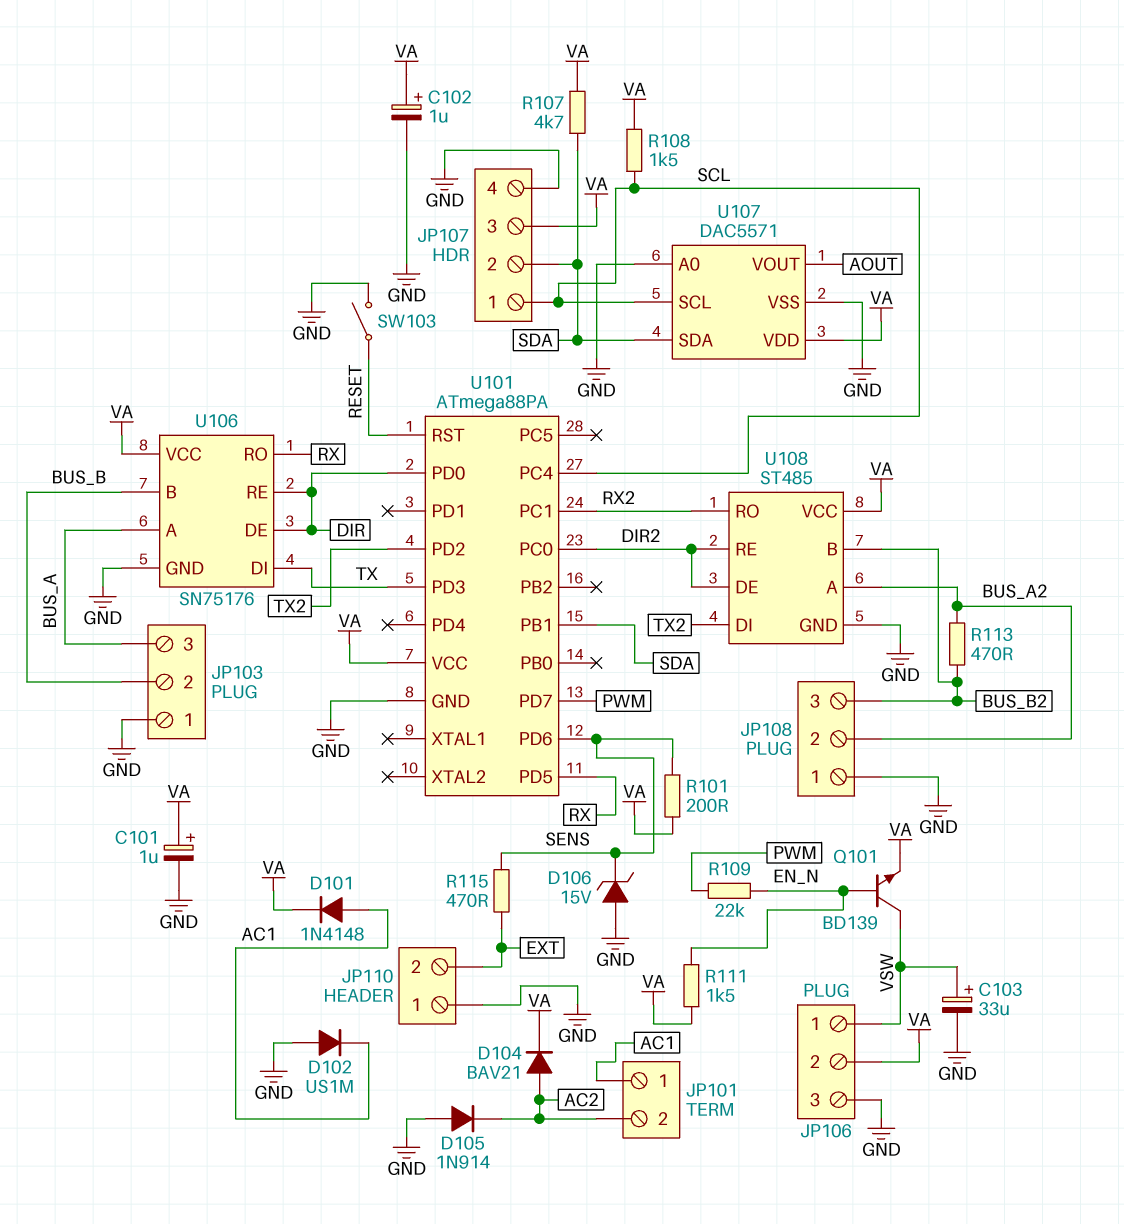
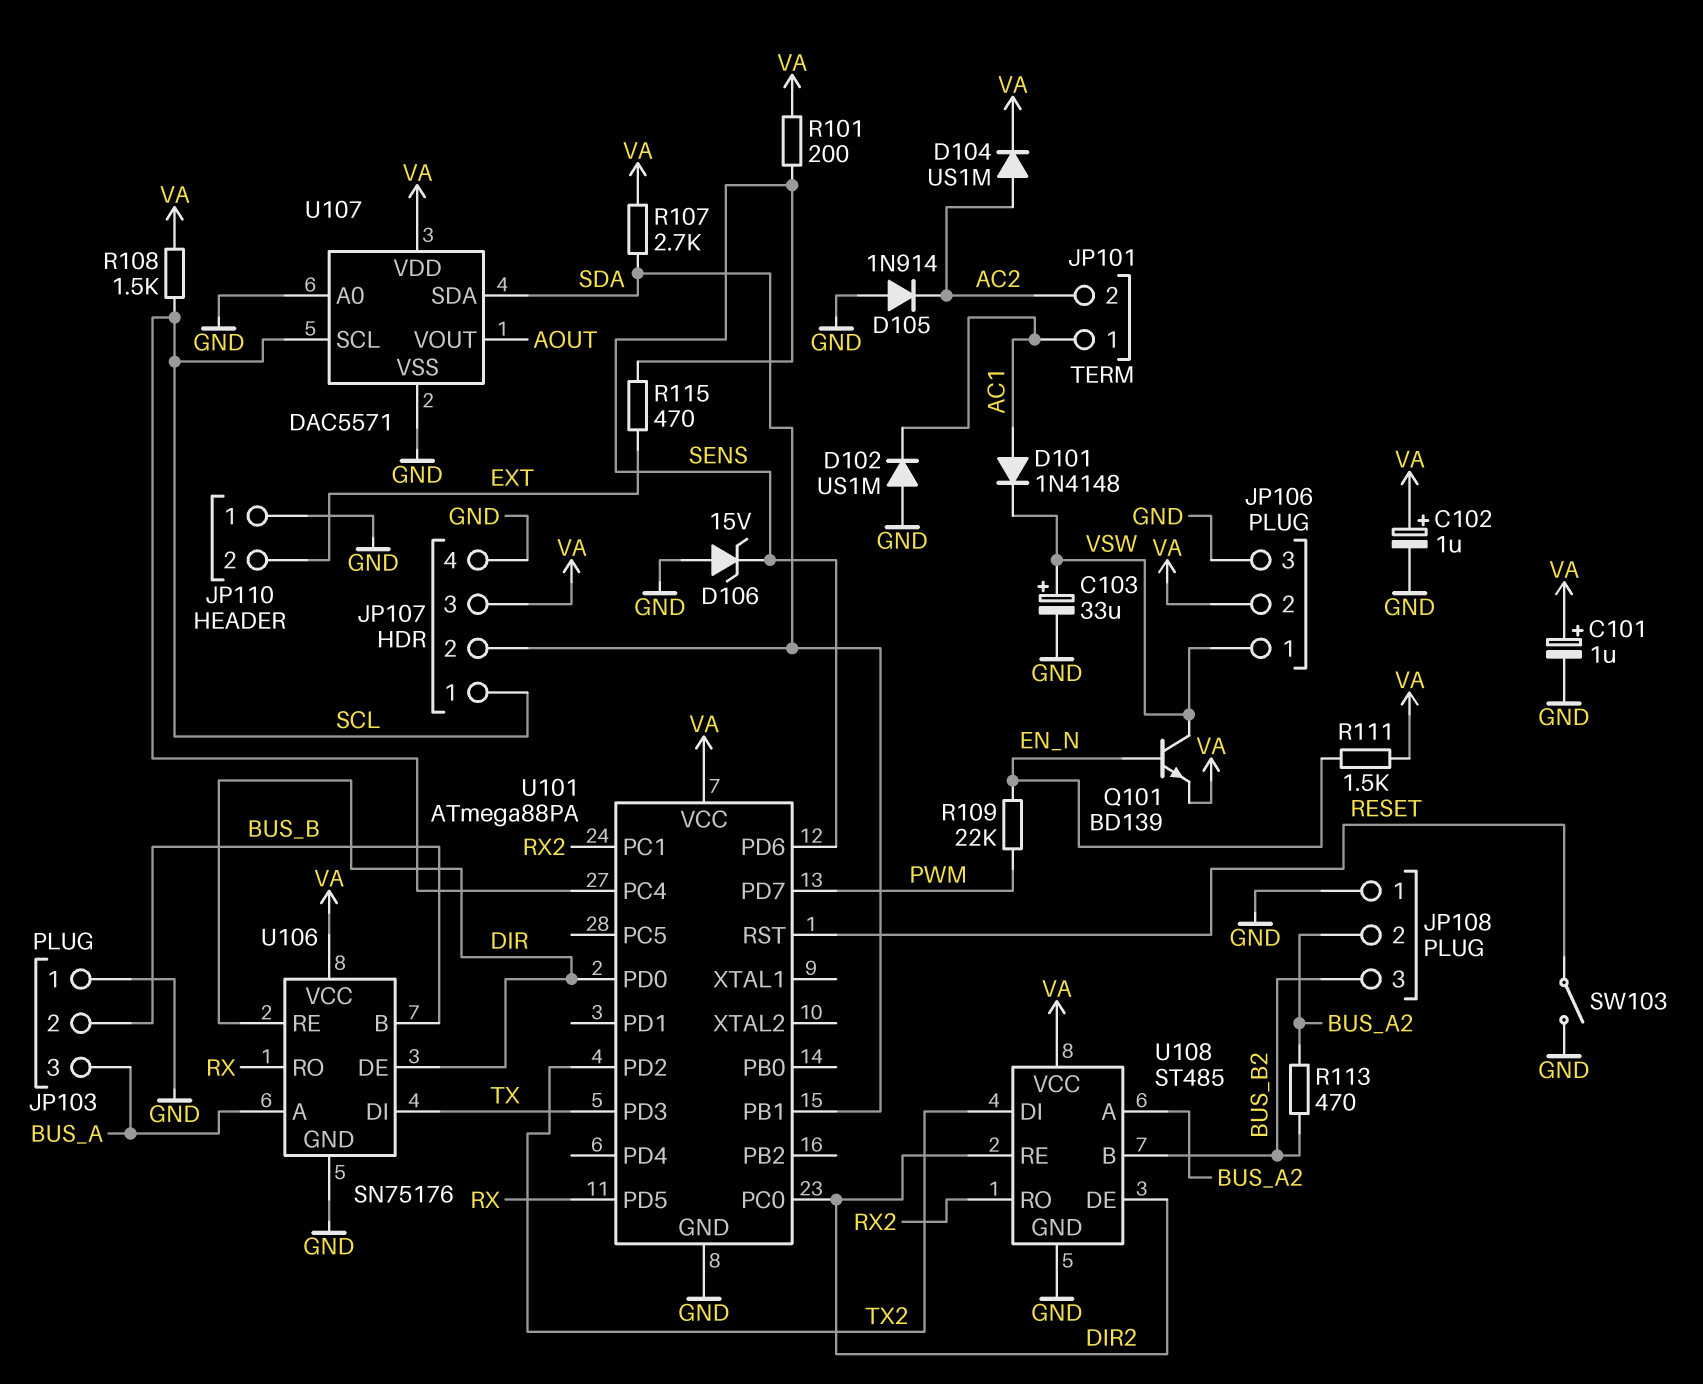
D101: diode 1N4148 (A AC1, K VA) -> diode 1N4148 (A AC1, K VSW)
D104: diode BAV21 (A AC2, K VA) -> diode US1M (A AC2, K VA)
R107: 4.7k (SDA, VA) -> 2.7k (SDA, VA)

